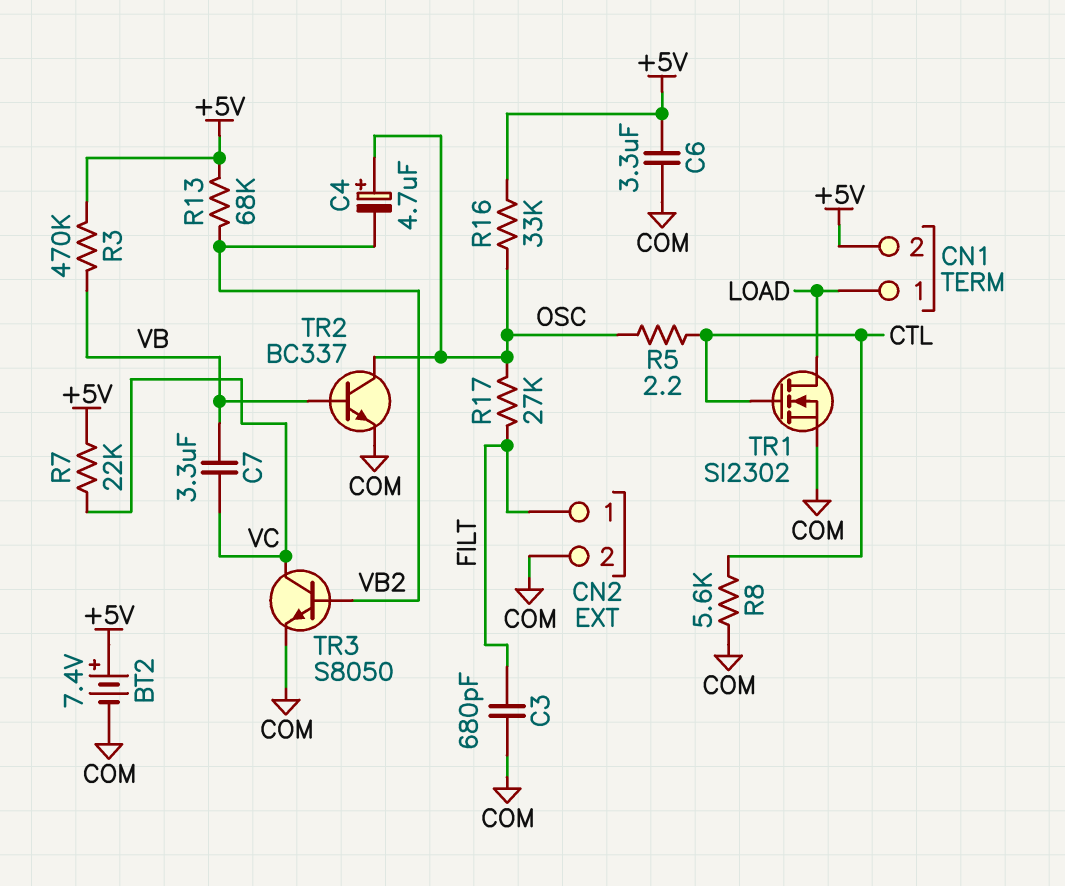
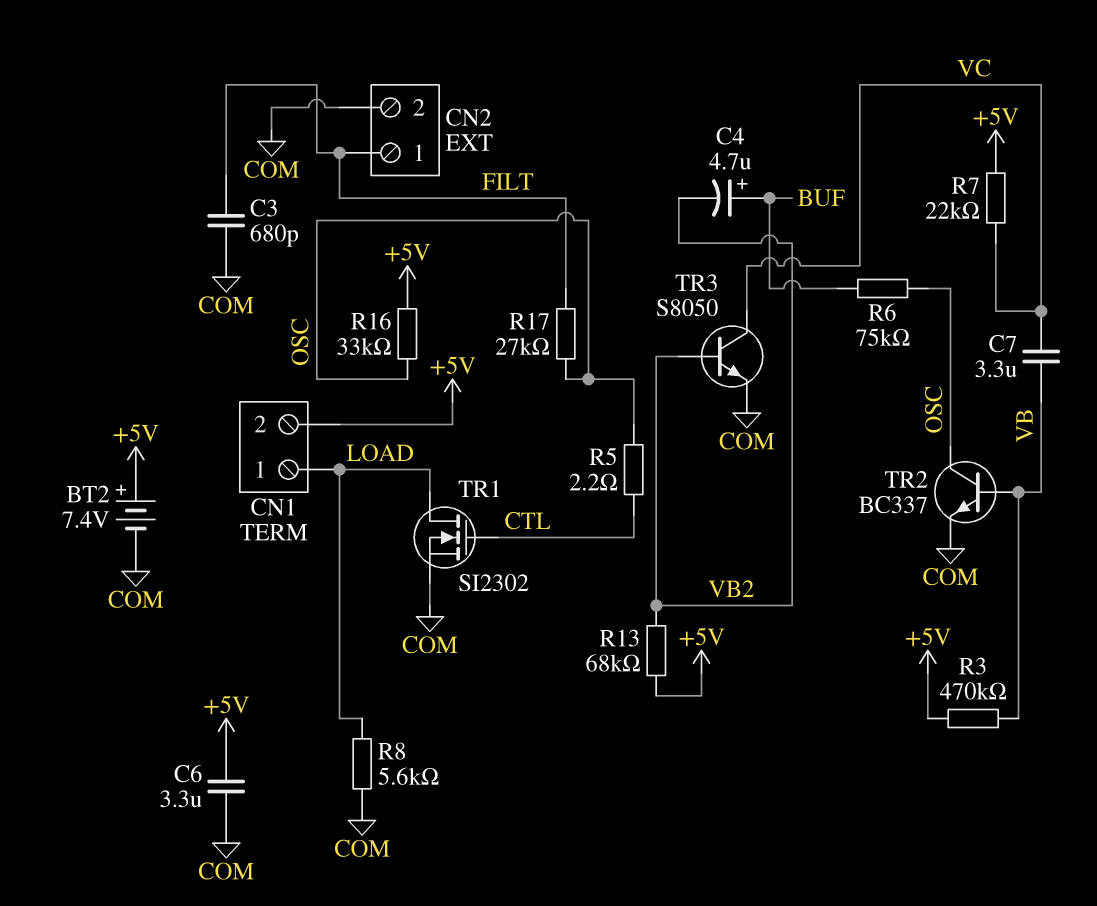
C4: 4.7uF (plus OSC, minus VB2) -> 4.7uF (plus BUF, minus VB2)
R6: none -> 75k (BUF, OSC)
R8: 5.6k (COM, CTL) -> 5.6k (COM, LOAD)

